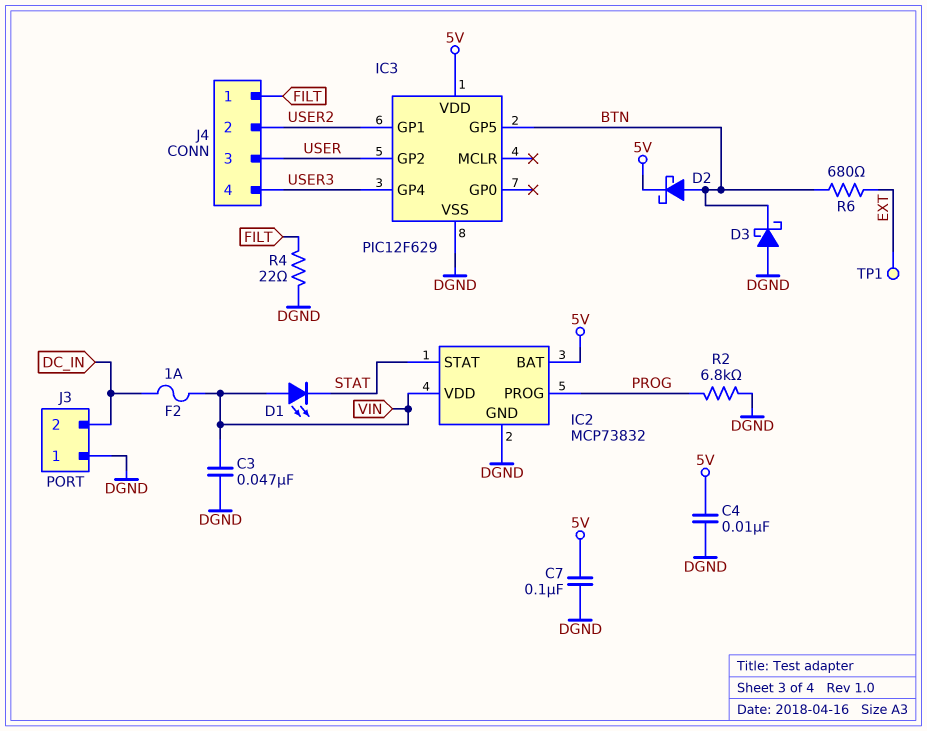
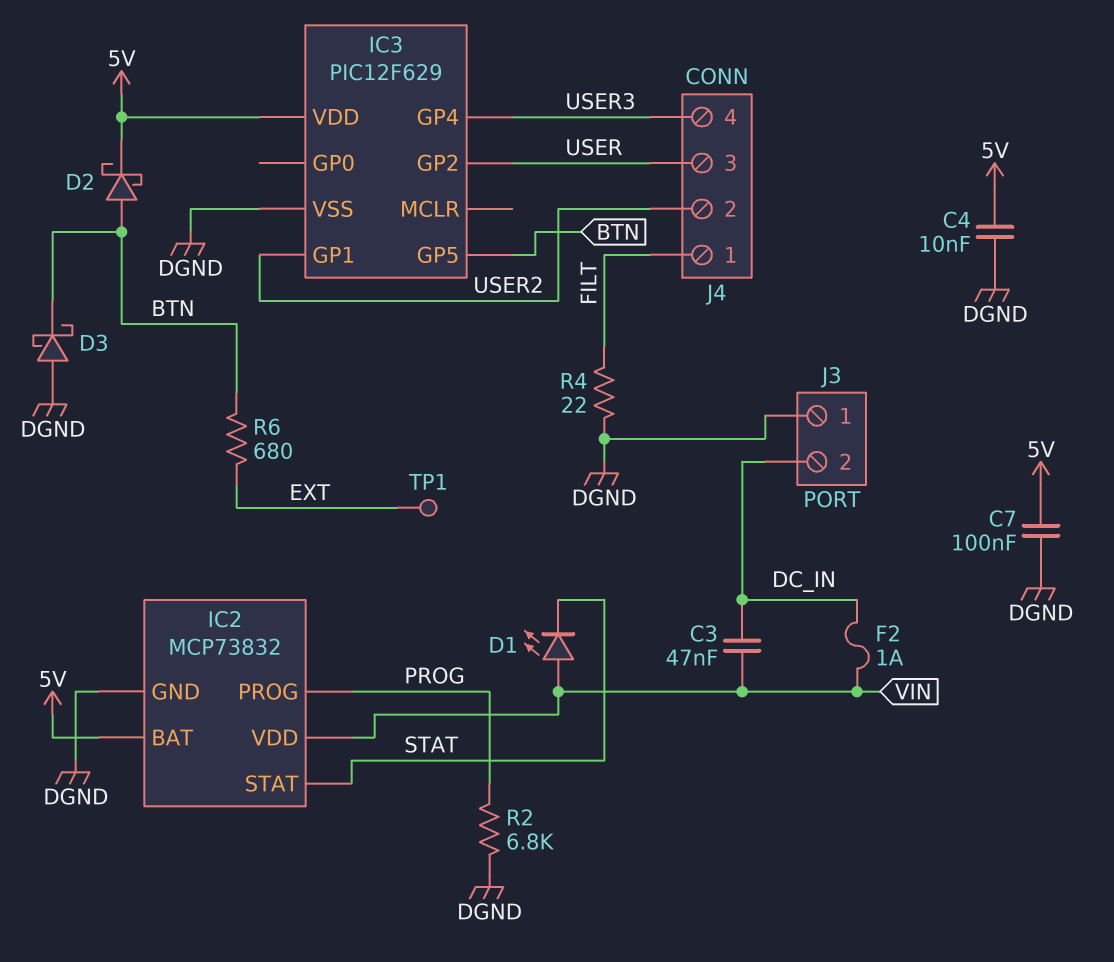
C3: 47nF (DGND, VIN) -> 47nF (DC_IN, VIN)

